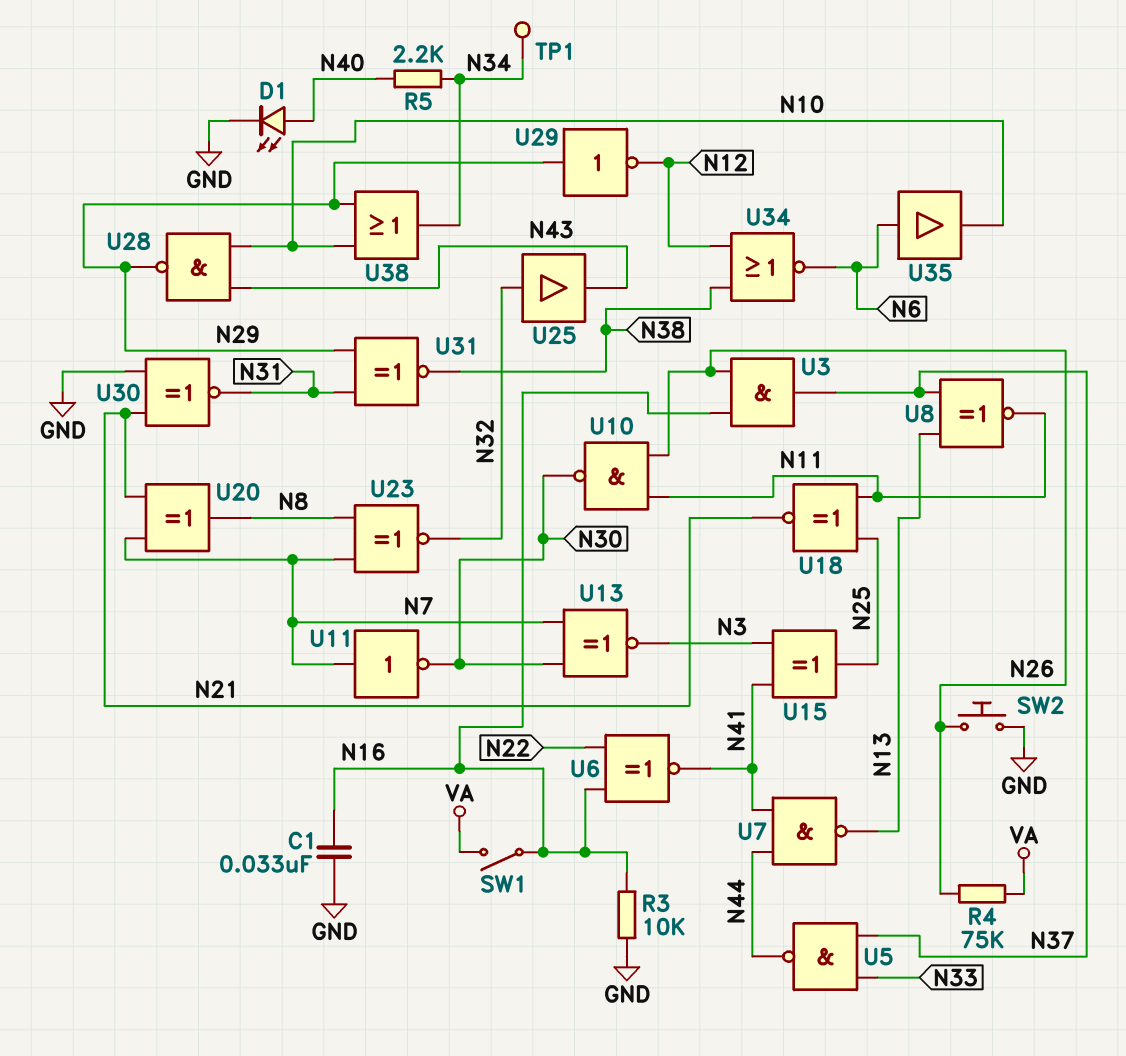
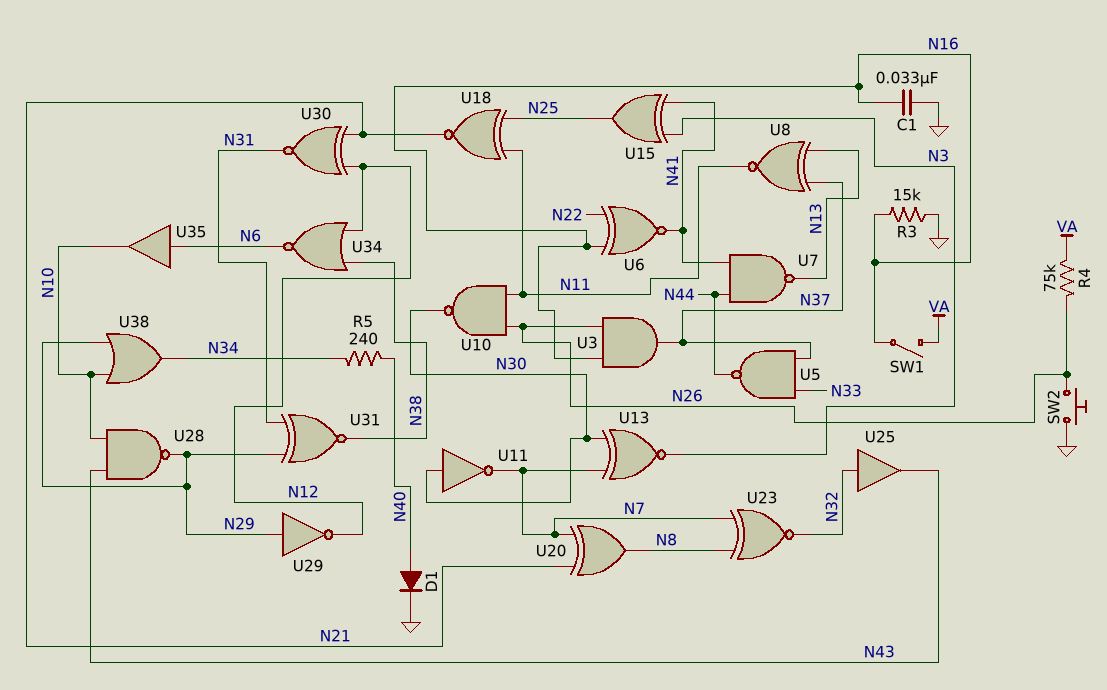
D1: LED (A N40, K GND) -> diode (A N40, K GND)
R3: 10k (GND, N16) -> 15k (GND, N16)
R5: 2.2k (N34, N40) -> 240 (N34, N40)
TP1: test point (N34) -> none
U11: NOT (in N7, out N30) -> NOT (in N30, out N7)
U30: XNOR (in GND, in N21, out N31) -> XNOR (in N12, in N21, out N31)

